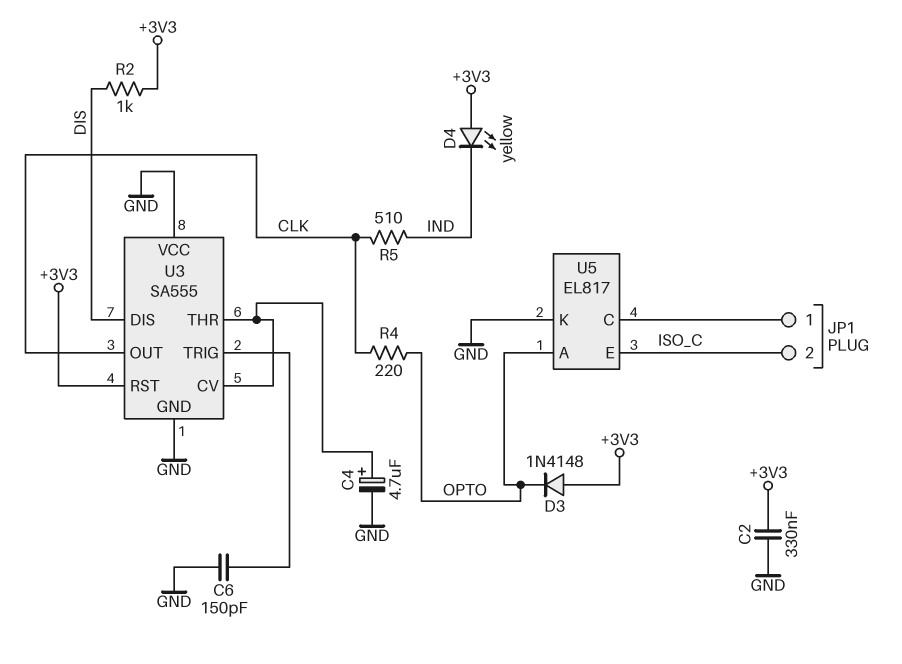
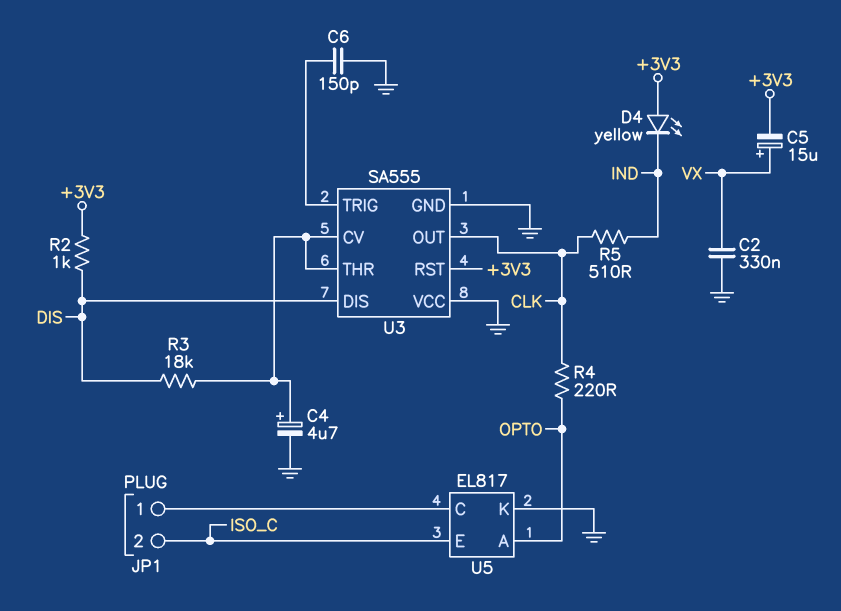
C2: 330nF (+3V3, GND) -> 330nF (GND, VX)
C5: none -> 15uF (plus VX, minus +3V3)
D3: diode 1N4148 (A +3V3, K OPTO) -> none
R3: none -> 18k (DIS, U3/CV)

